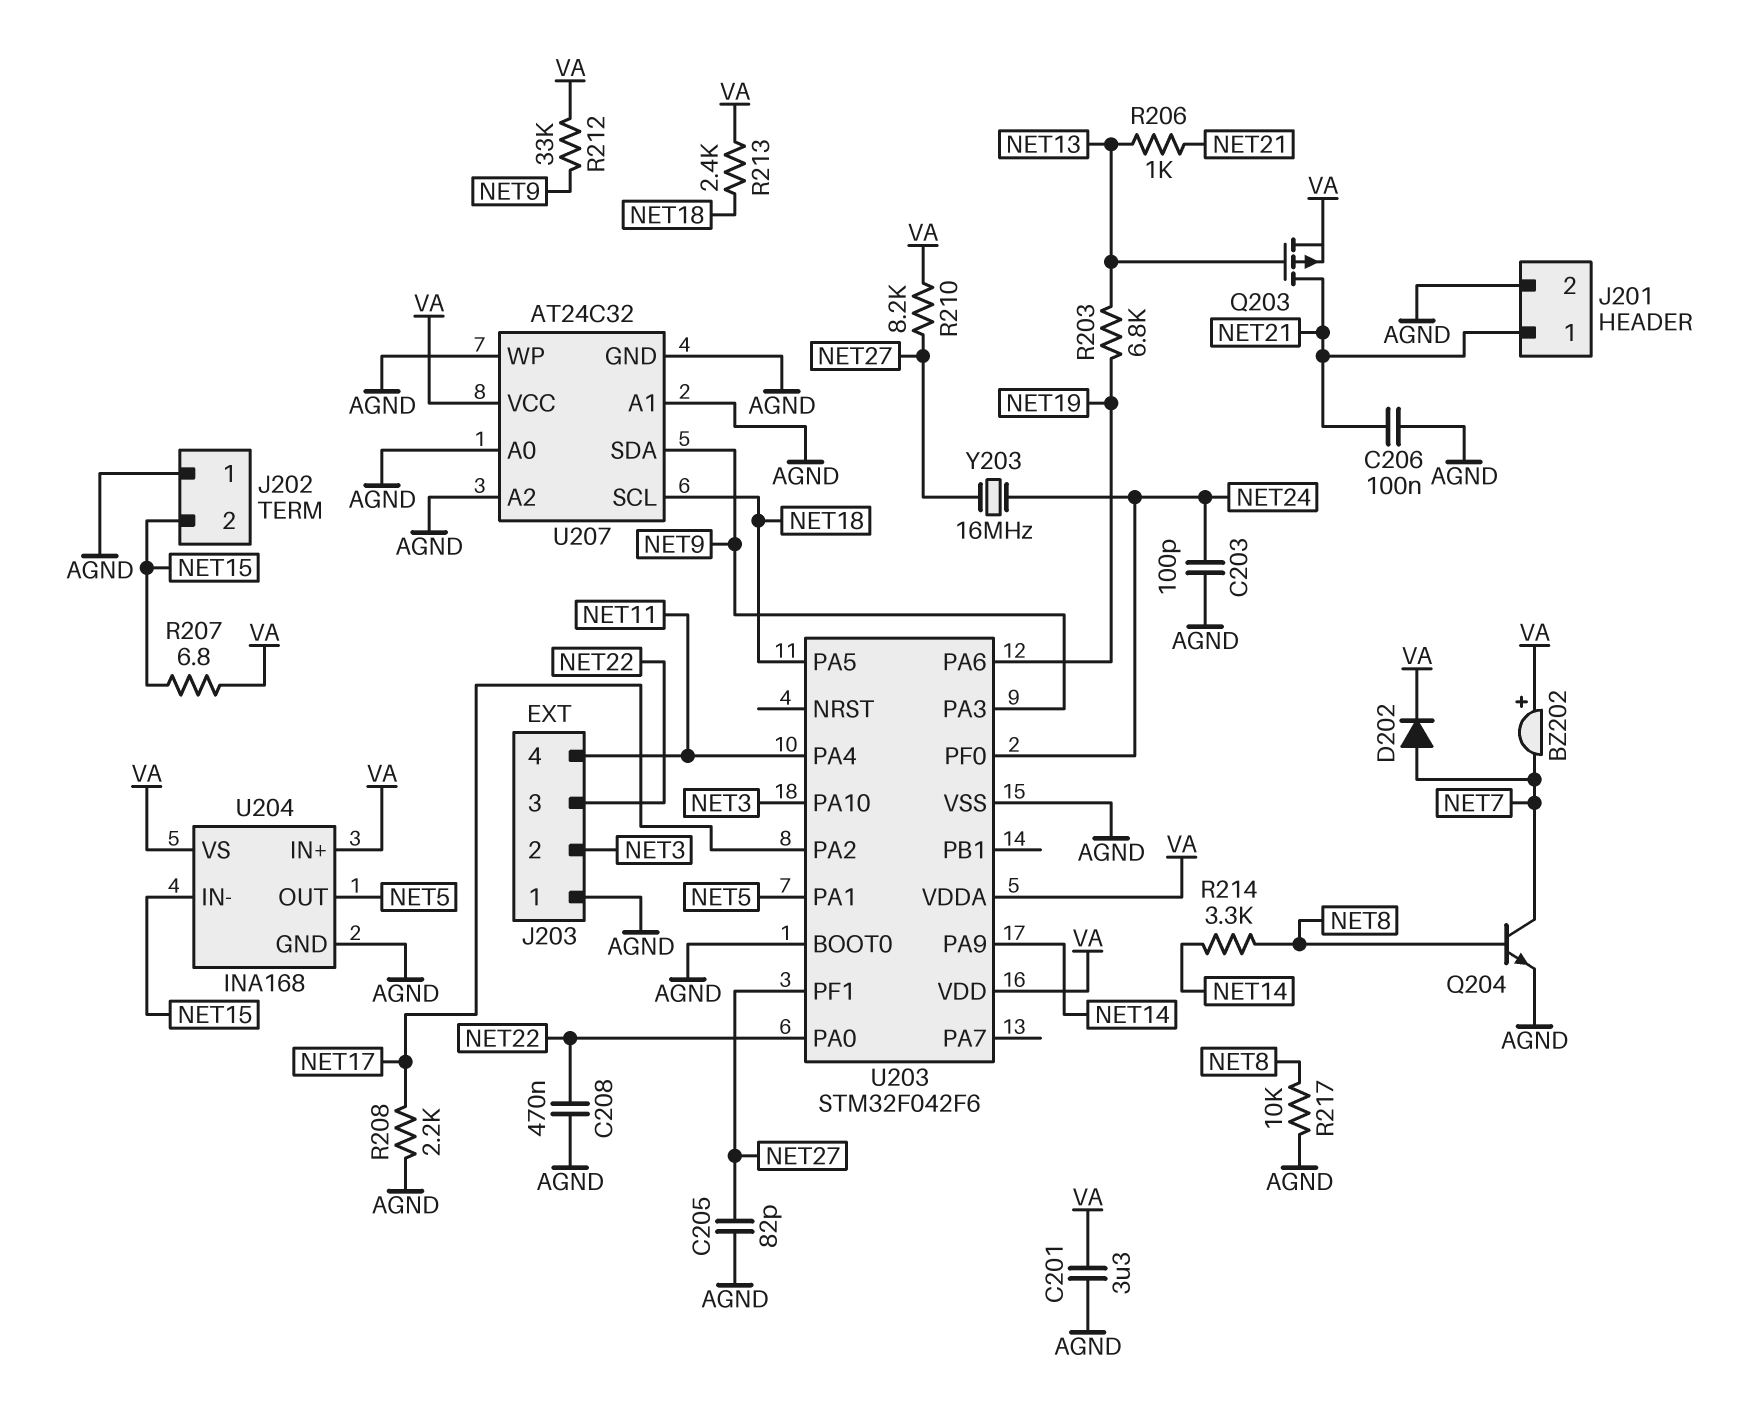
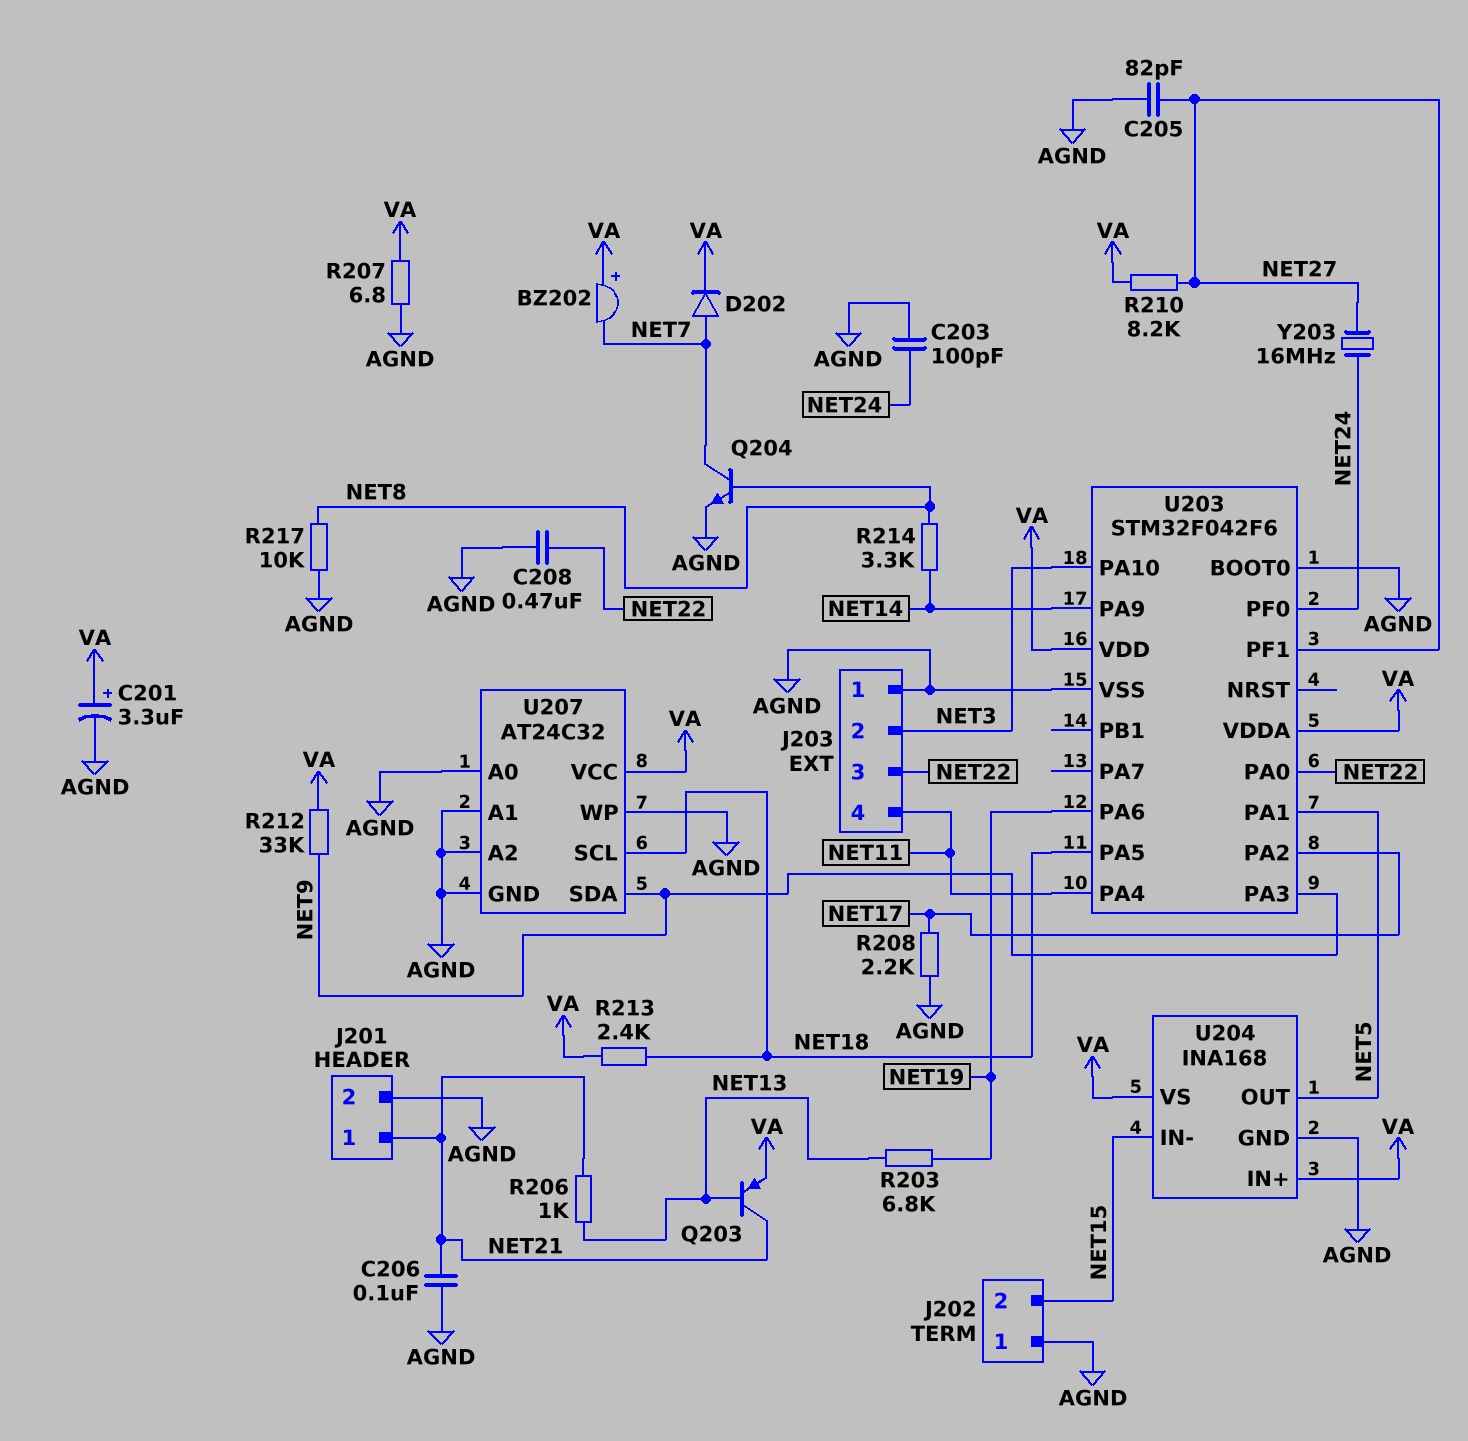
C201: 3.3uF (AGND, VA) -> 3.3uF (plus VA, minus AGND)
Q203: PMOS (G NET13, D NET21, S VA) -> PNP (B NET13, C NET21, E VA)
R207: 6.8 (NET15, VA) -> 6.8 (AGND, VA)

